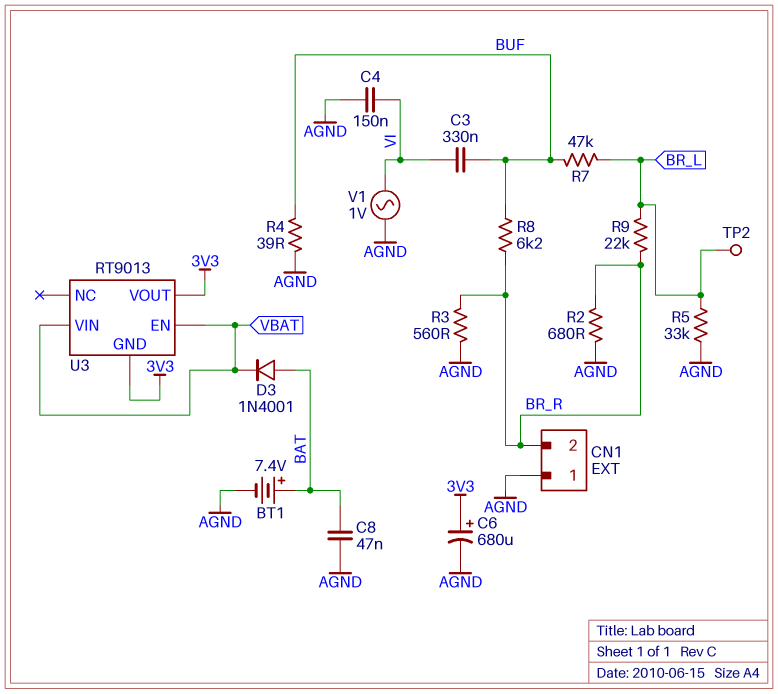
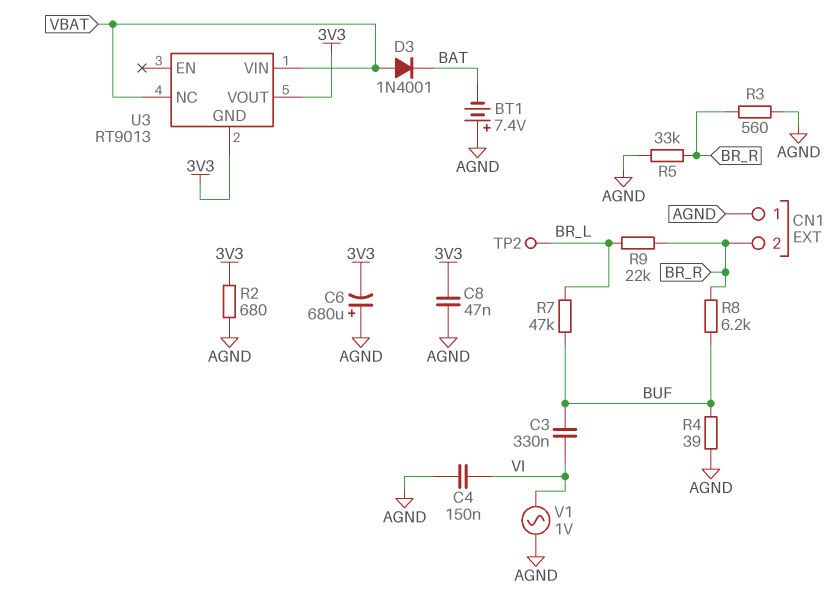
BT1: 7.4V (plus BAT, minus AGND) -> 7.4V (plus AGND, minus BAT)
C6: 680uF (plus 3V3, minus AGND) -> 680uF (plus AGND, minus 3V3)
C8: 47nF (AGND, BAT) -> 47nF (3V3, AGND)
D3: diode 1N4001 (A BAT, K VBAT) -> diode 1N4001 (A VBAT, K BAT)
R2: 680 (AGND, BR_R) -> 680 (3V3, AGND)
R5: 33k (AGND, BR_L) -> 33k (AGND, BR_R)
U3 pin EN: VBAT -> none
U3 pin NC: none -> VBAT

